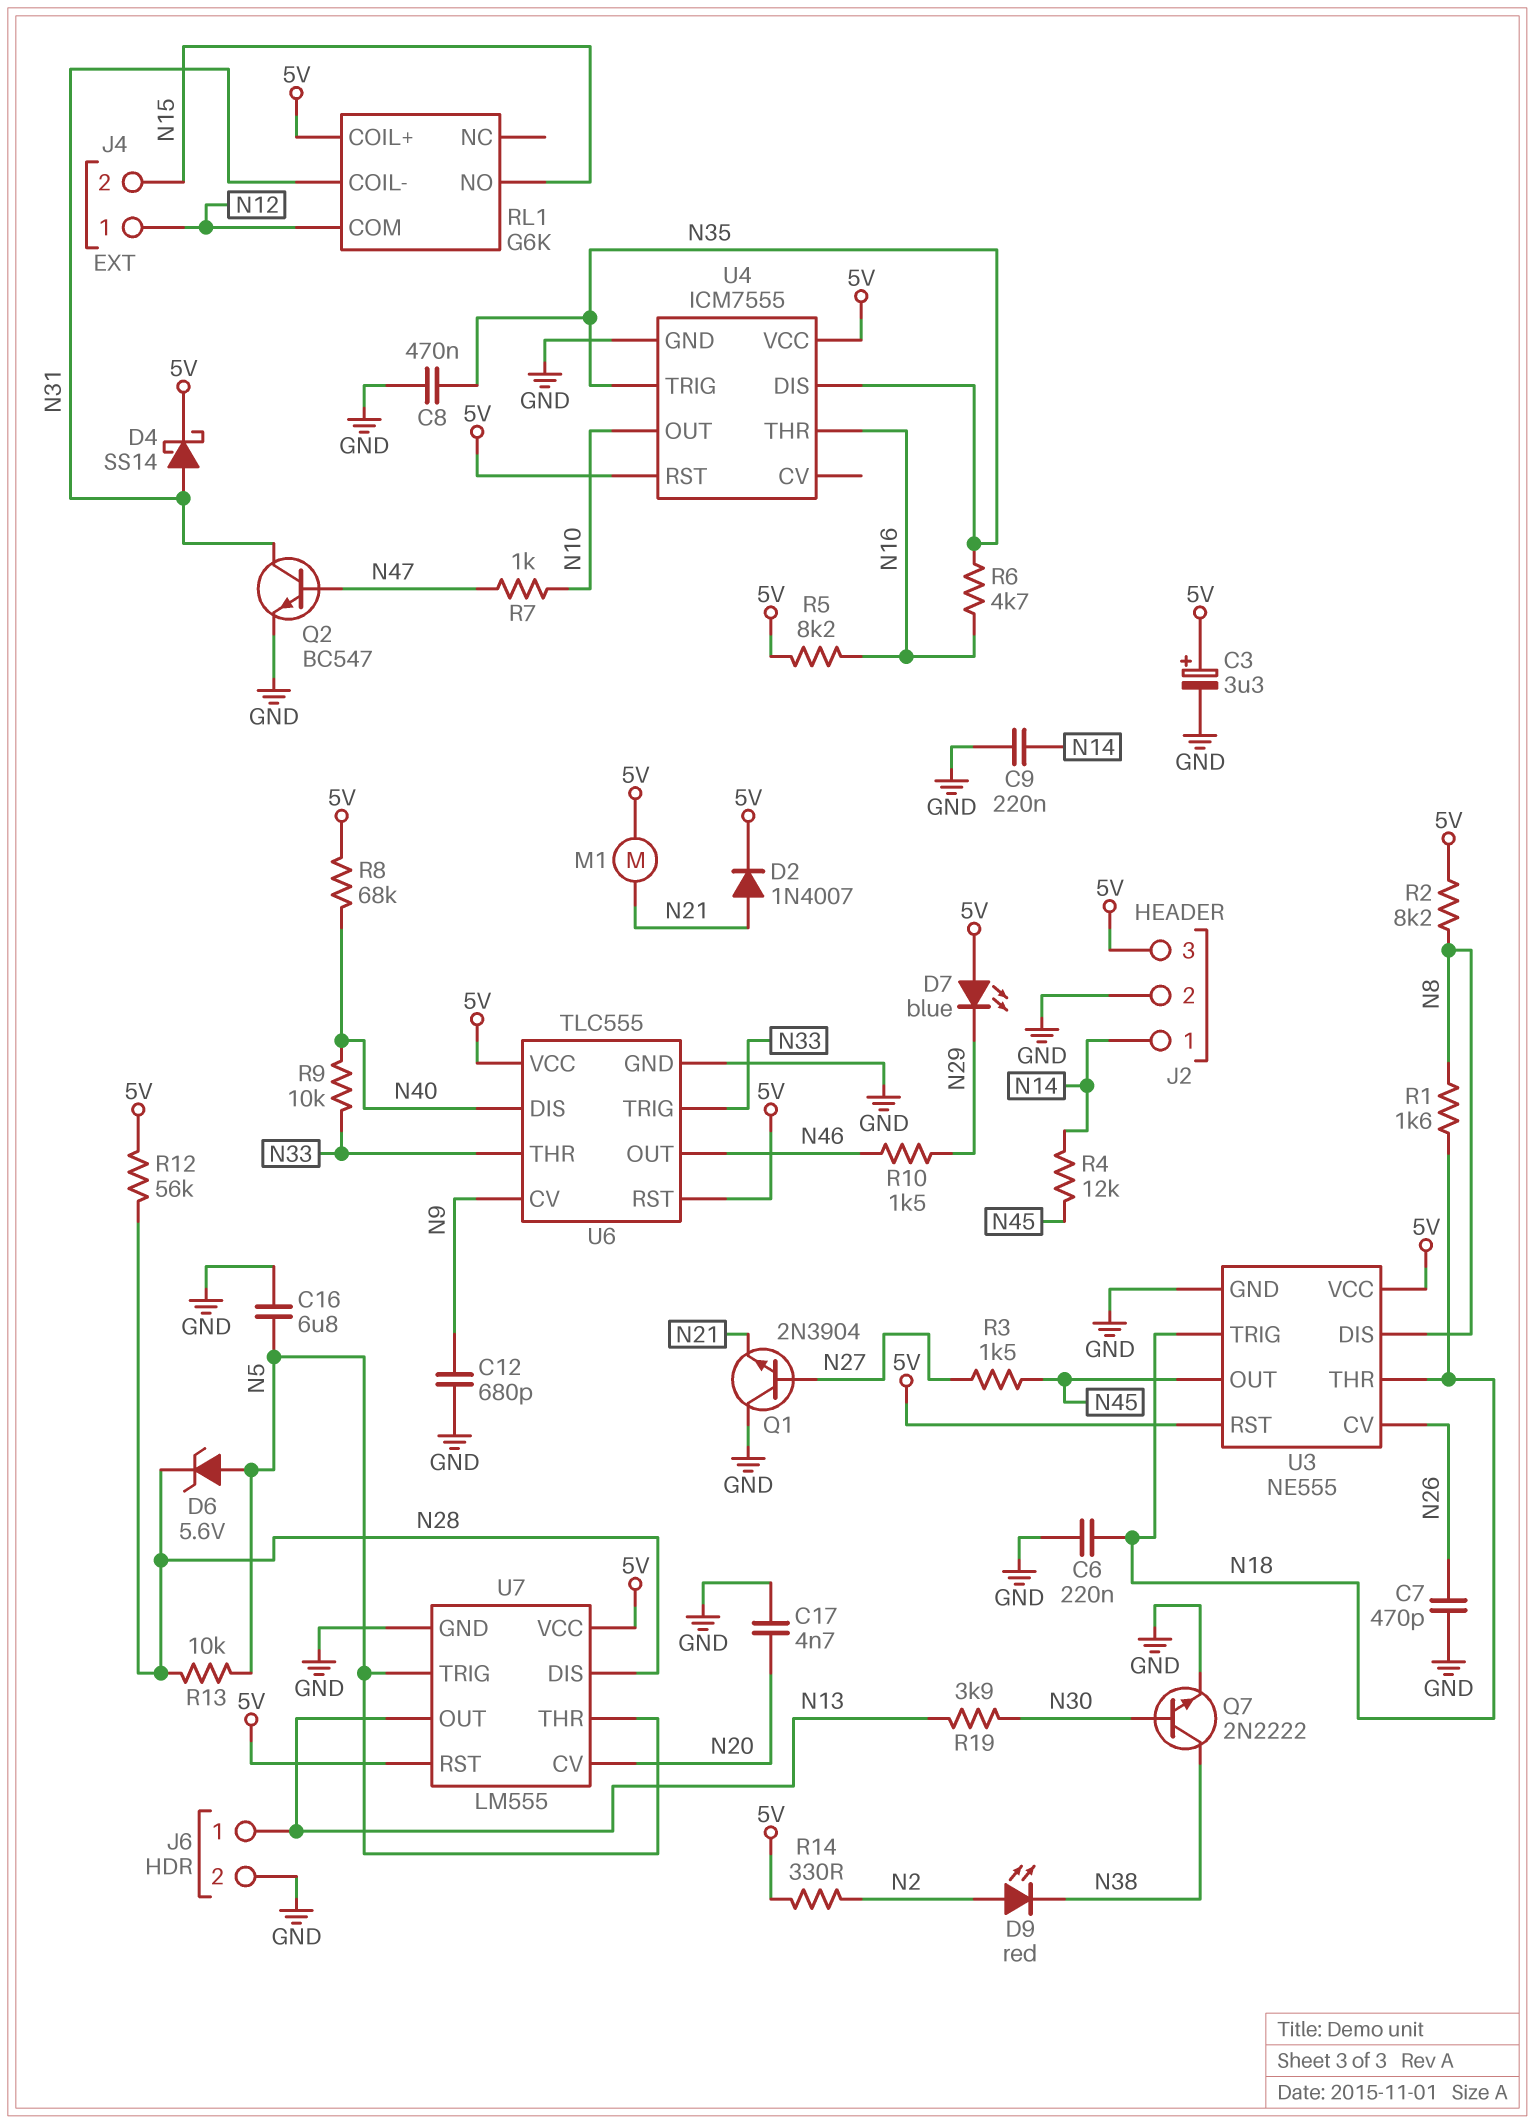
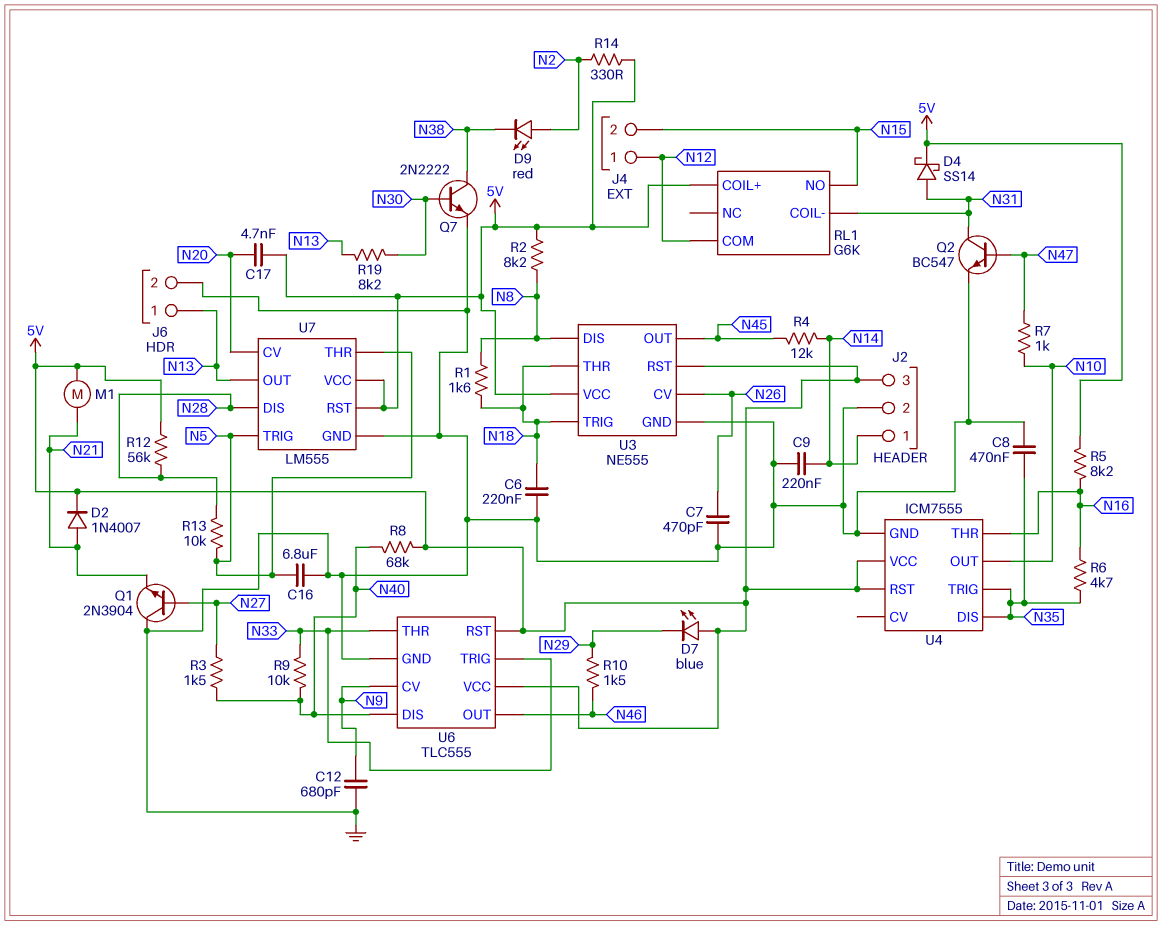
C3: 3.3uF (plus 5V, minus GND) -> none
C17: 4.7nF (GND, N20) -> 4.7nF (5V, N20)
D6: zener 5.6V (A N5, K N28) -> none
R3: 1.5k (N27, N45) -> 1.5k (N27, N40)
R19: 3.9k (N13, N30) -> 8.2k (N13, N30)

